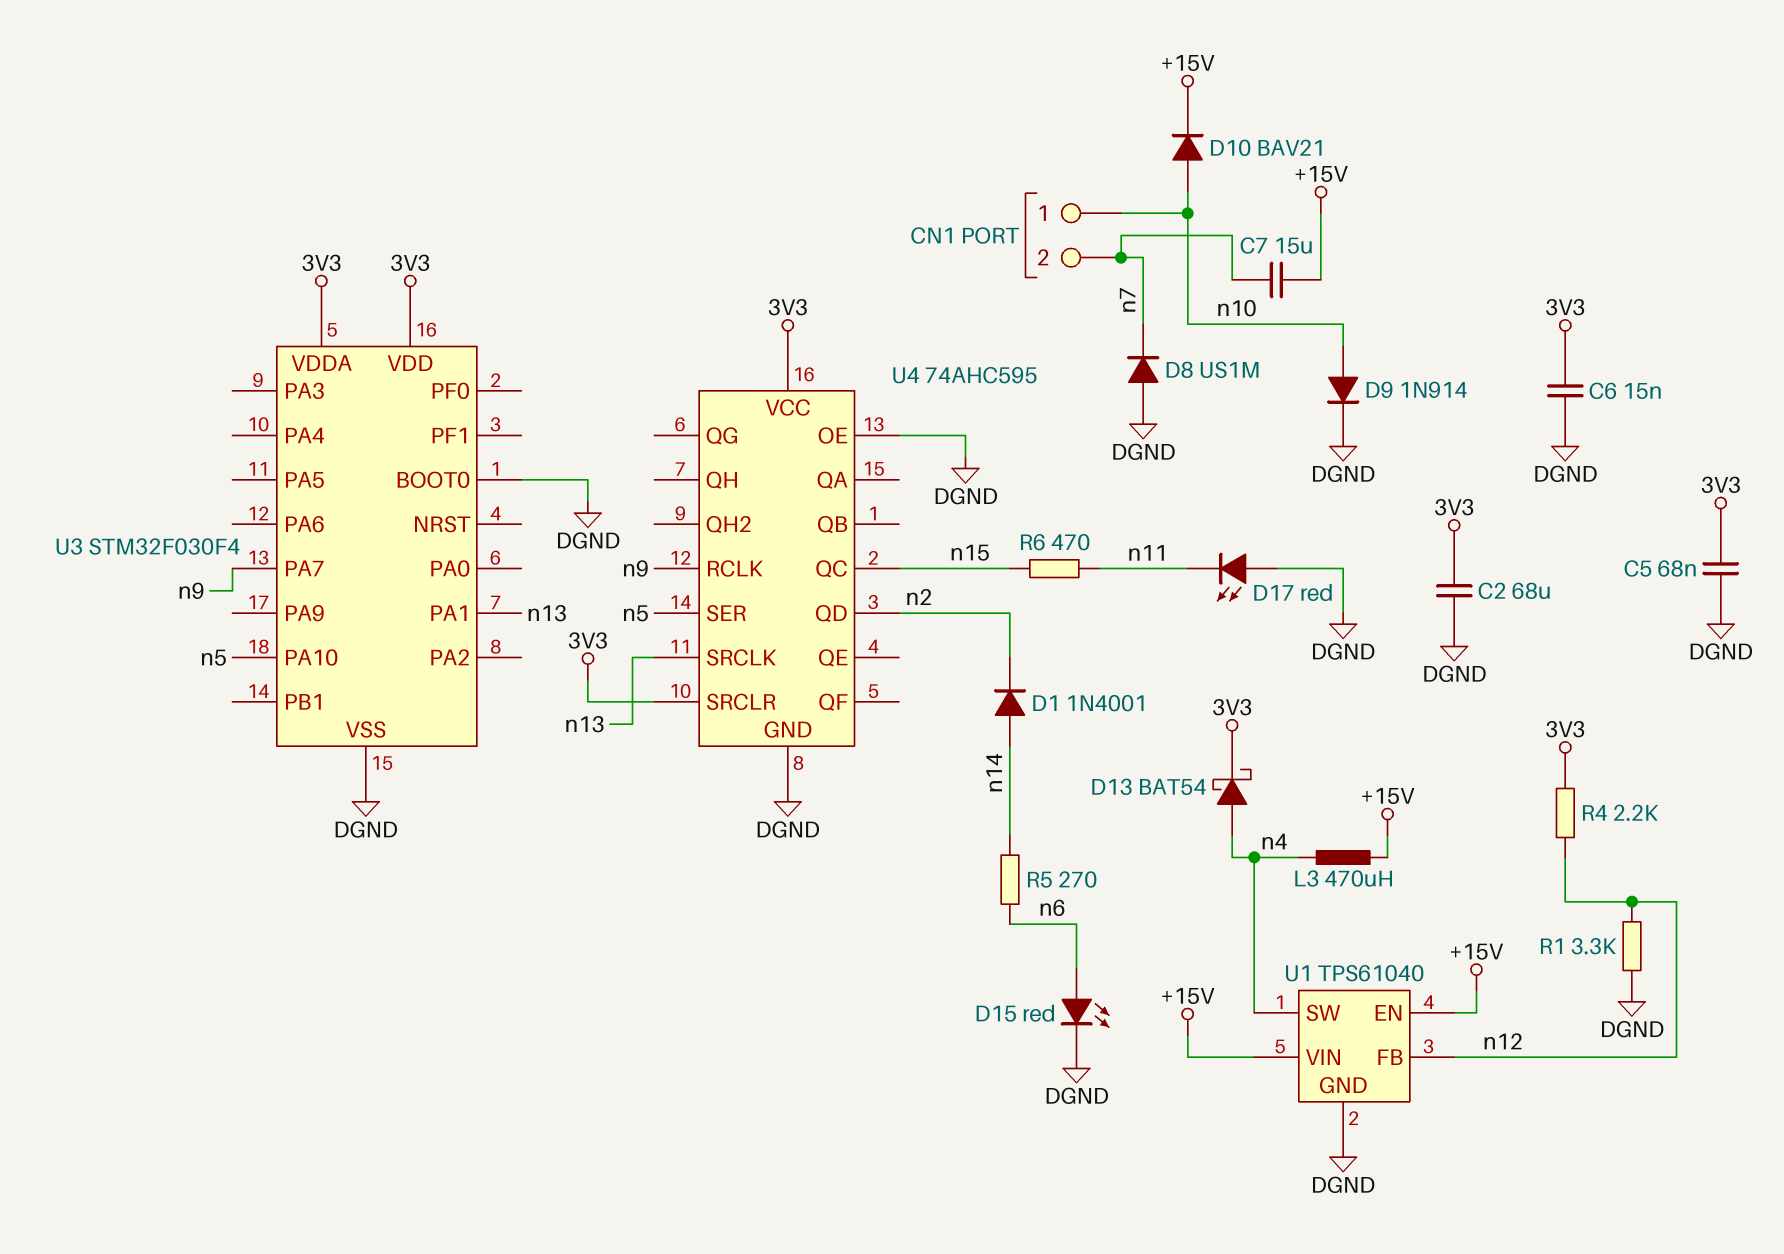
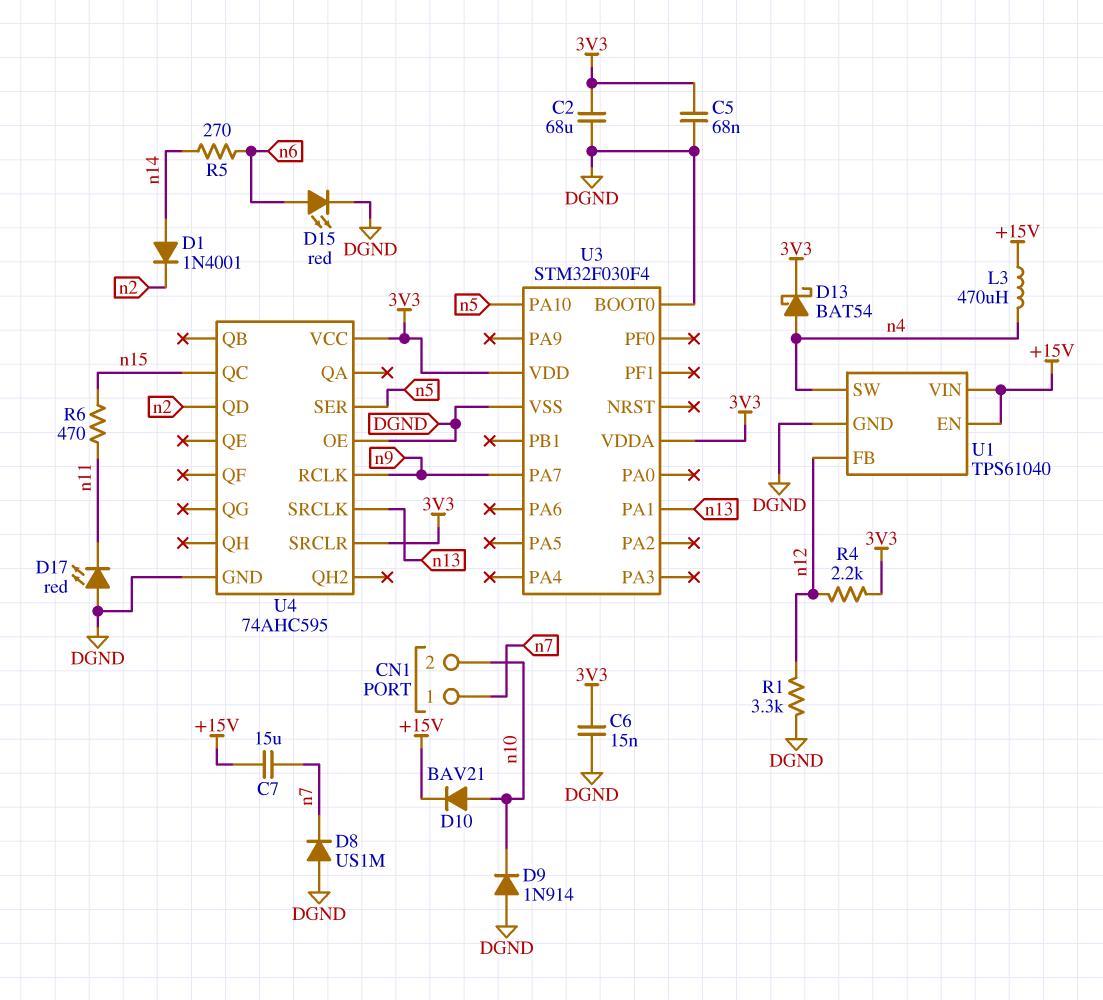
CN1 pin 1: n10 -> n7
CN1 pin 2: n7 -> n10
D9: diode 1N914 (A n10, K DGND) -> diode 1N914 (A DGND, K n10)

